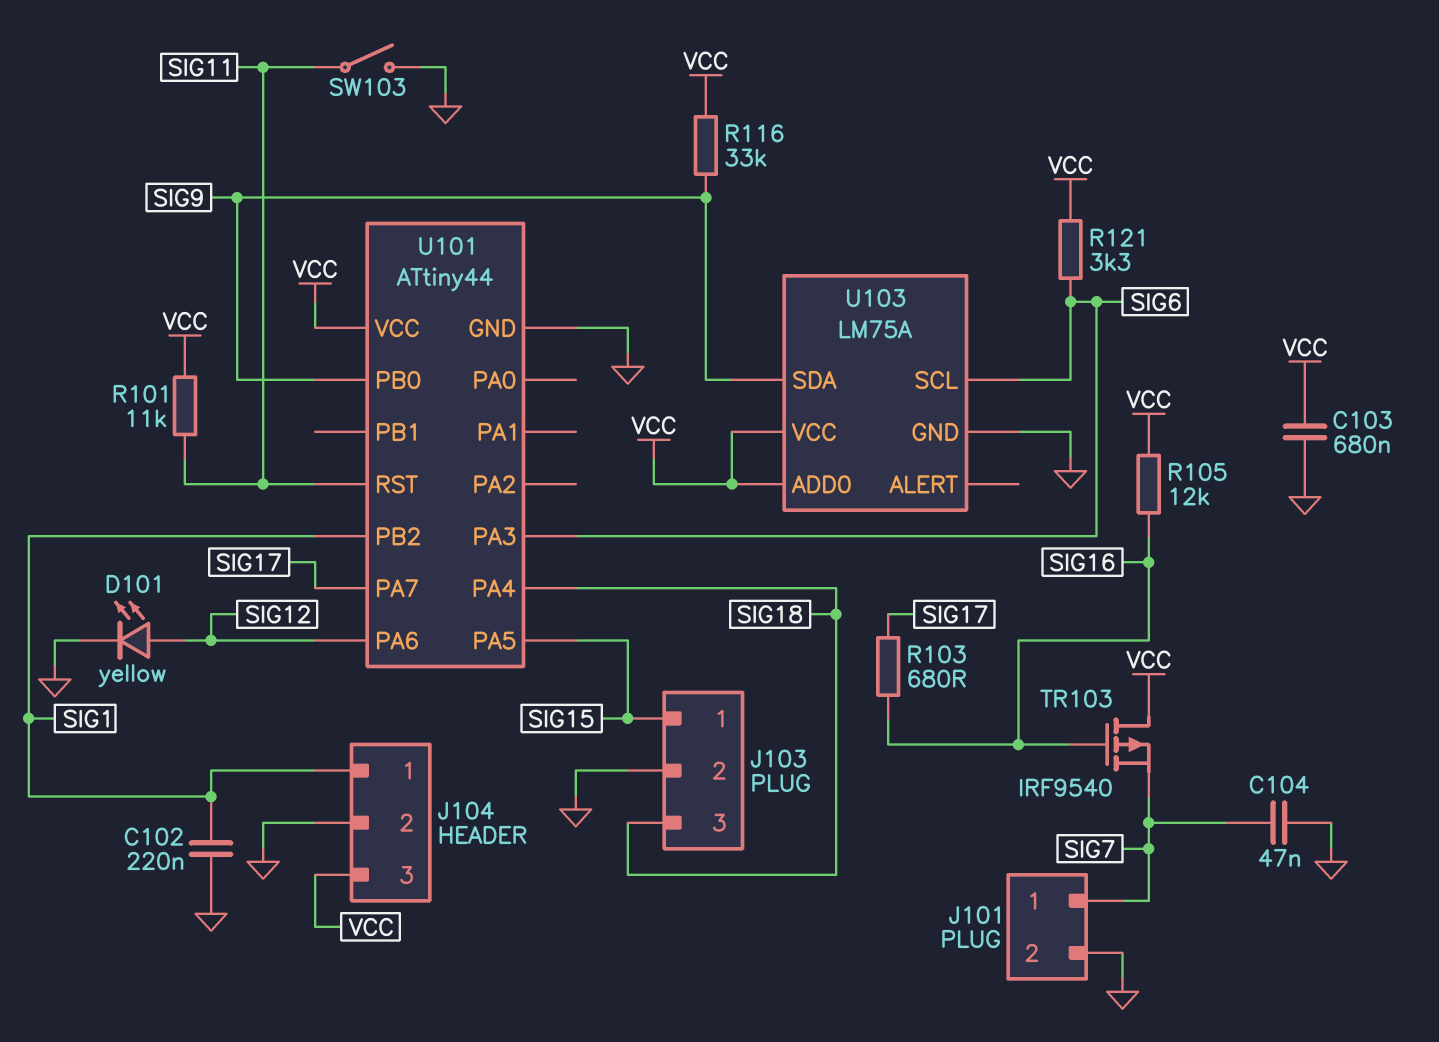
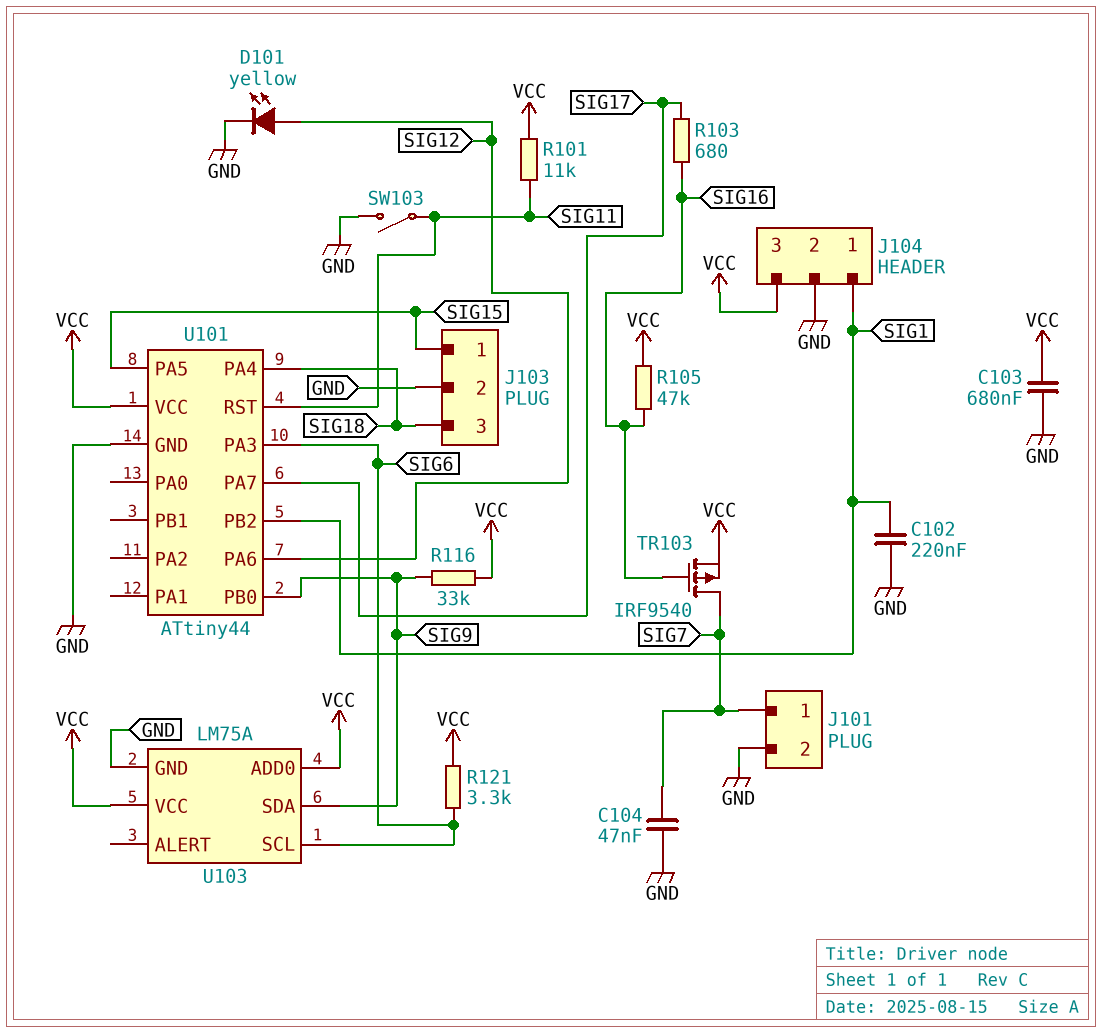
R105: 12k (SIG16, VCC) -> 47k (SIG16, VCC)
TR103: PMOS IRF9540 (G SIG16, D VCC, S SIG7) -> PMOS IRF9540 (G SIG16, D SIG7, S VCC)

